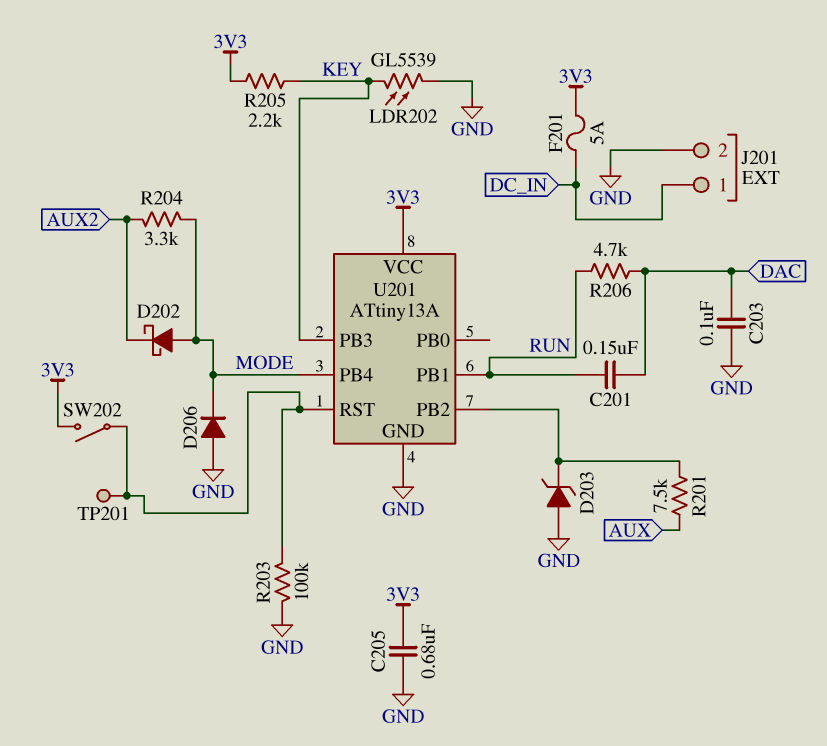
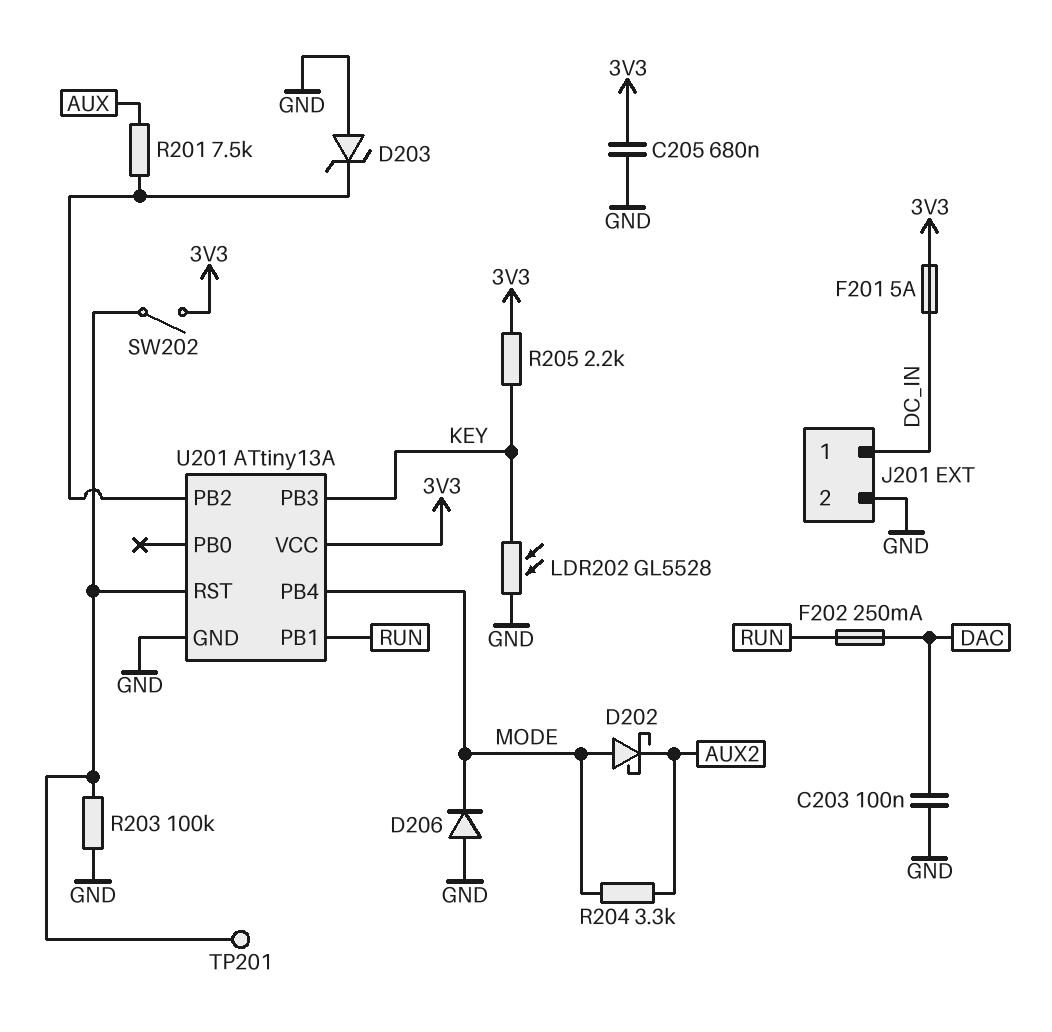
C201: 150nF (DAC, RUN) -> none
F202: none -> 250mA (DAC, RUN)
LDR202: GL5539 (GND, KEY) -> GL5528 (GND, KEY)
R206: 4.7k (DAC, RUN) -> none

